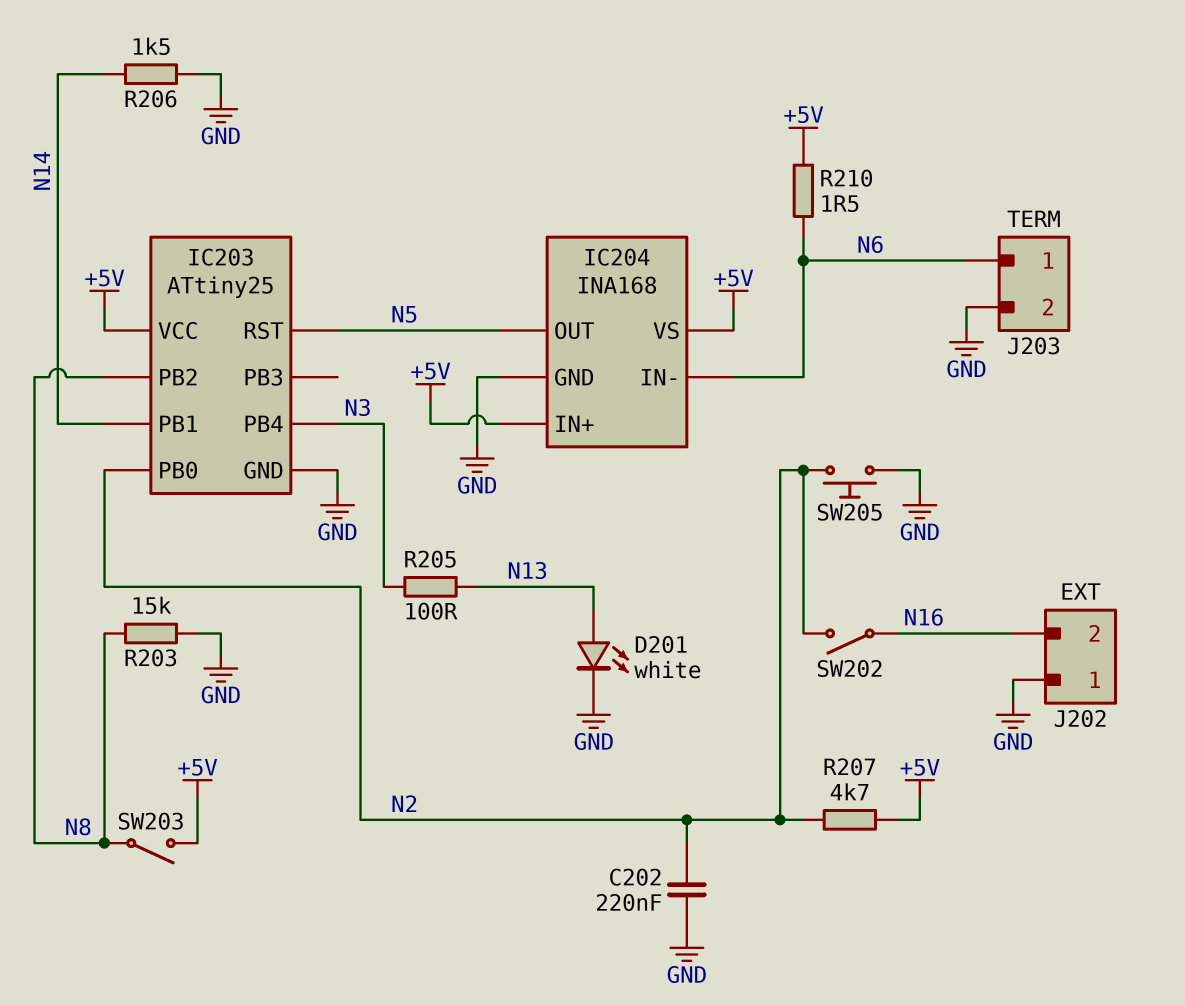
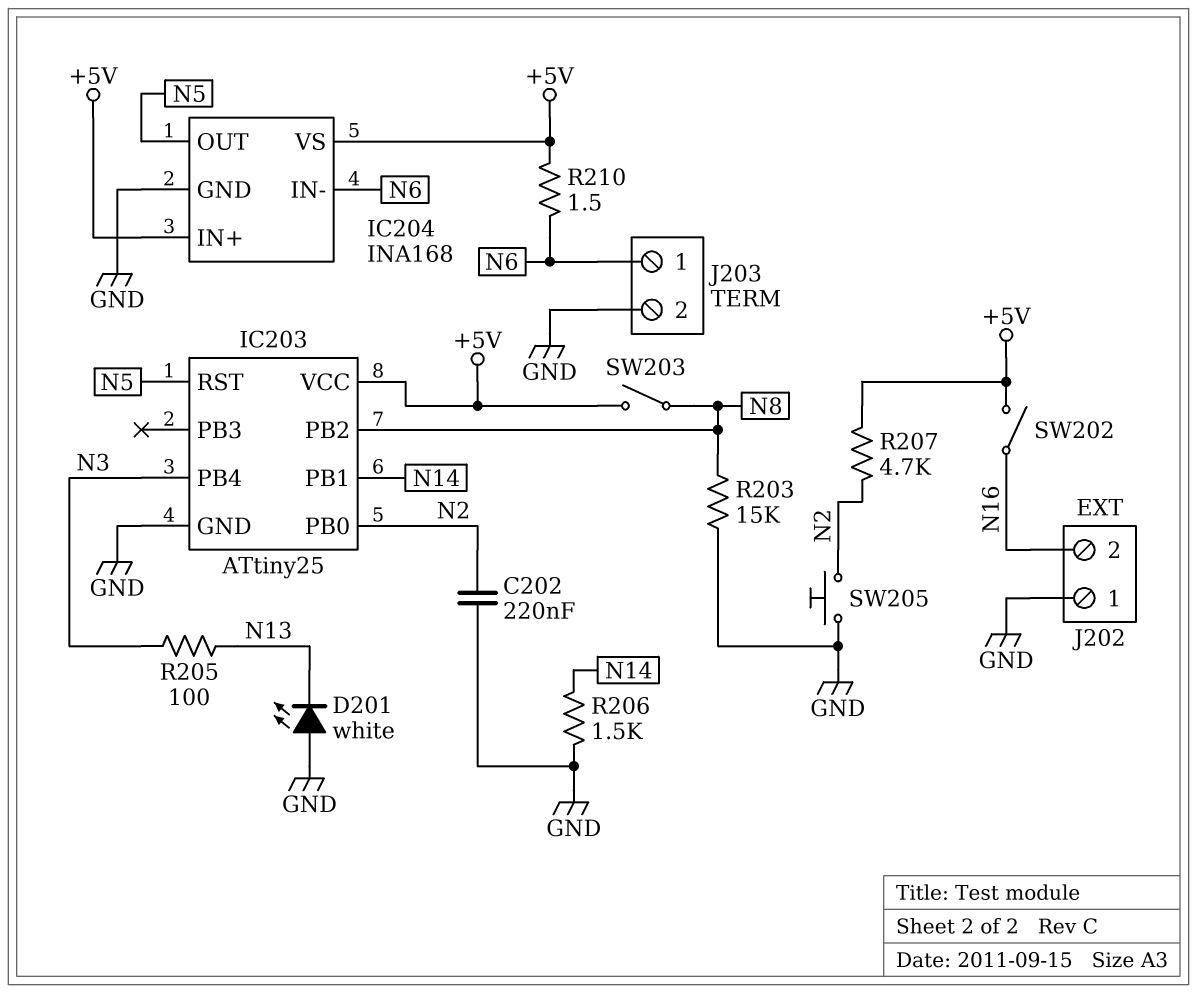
D201: LED white (A N13, K GND) -> LED white (A GND, K N13)
SW202: switch (N2, N16) -> switch (+5V, N16)

